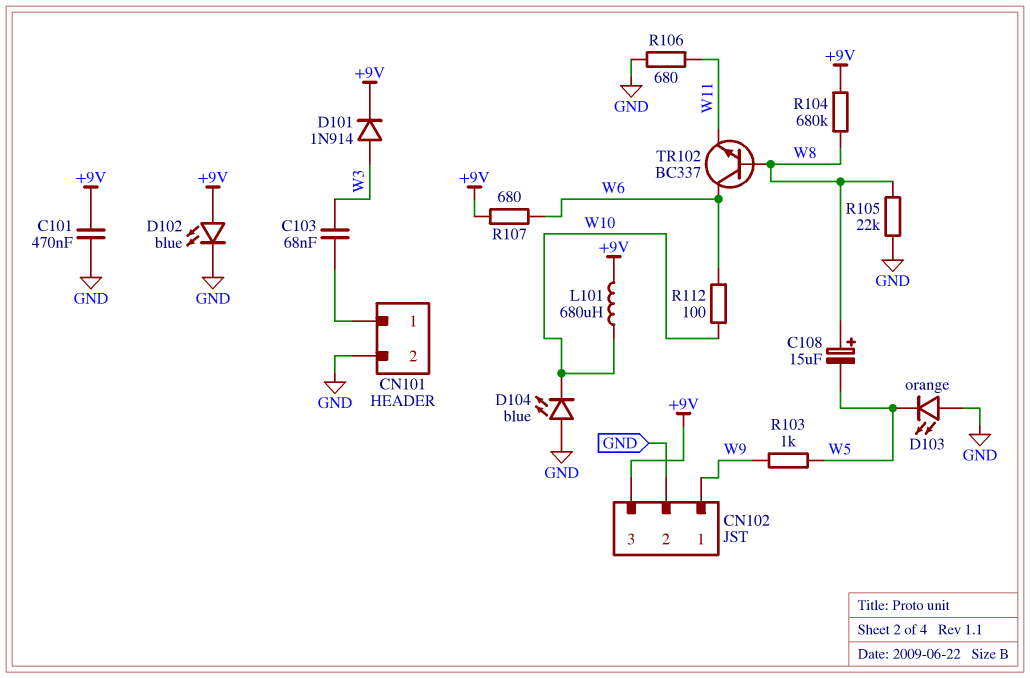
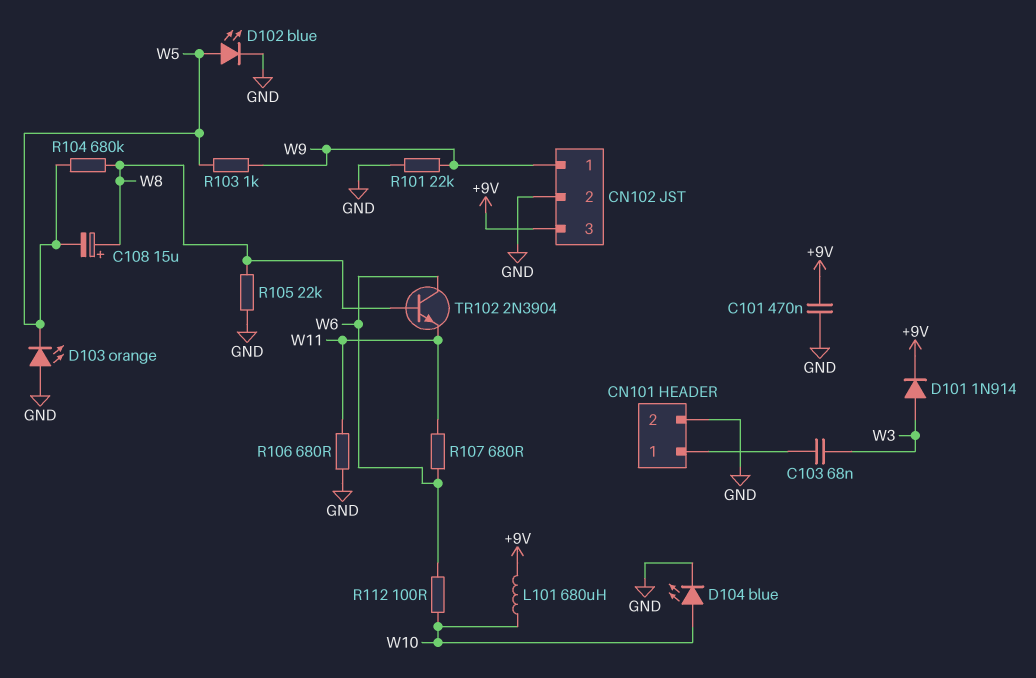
D102: LED blue (A +9V, K GND) -> LED blue (A W5, K GND)
D104: LED blue (A GND, K W10) -> LED blue (A W10, K GND)
R101: none -> 22k (GND, W9)
R104: 680k (+9V, W8) -> 680k (W5, W8)
R107: 680 (+9V, W6) -> 680 (W6, W11)
TR102: NPN BC337 (B W8, C W6, E W11) -> NPN 2N3904 (B W8, C W6, E W11)

